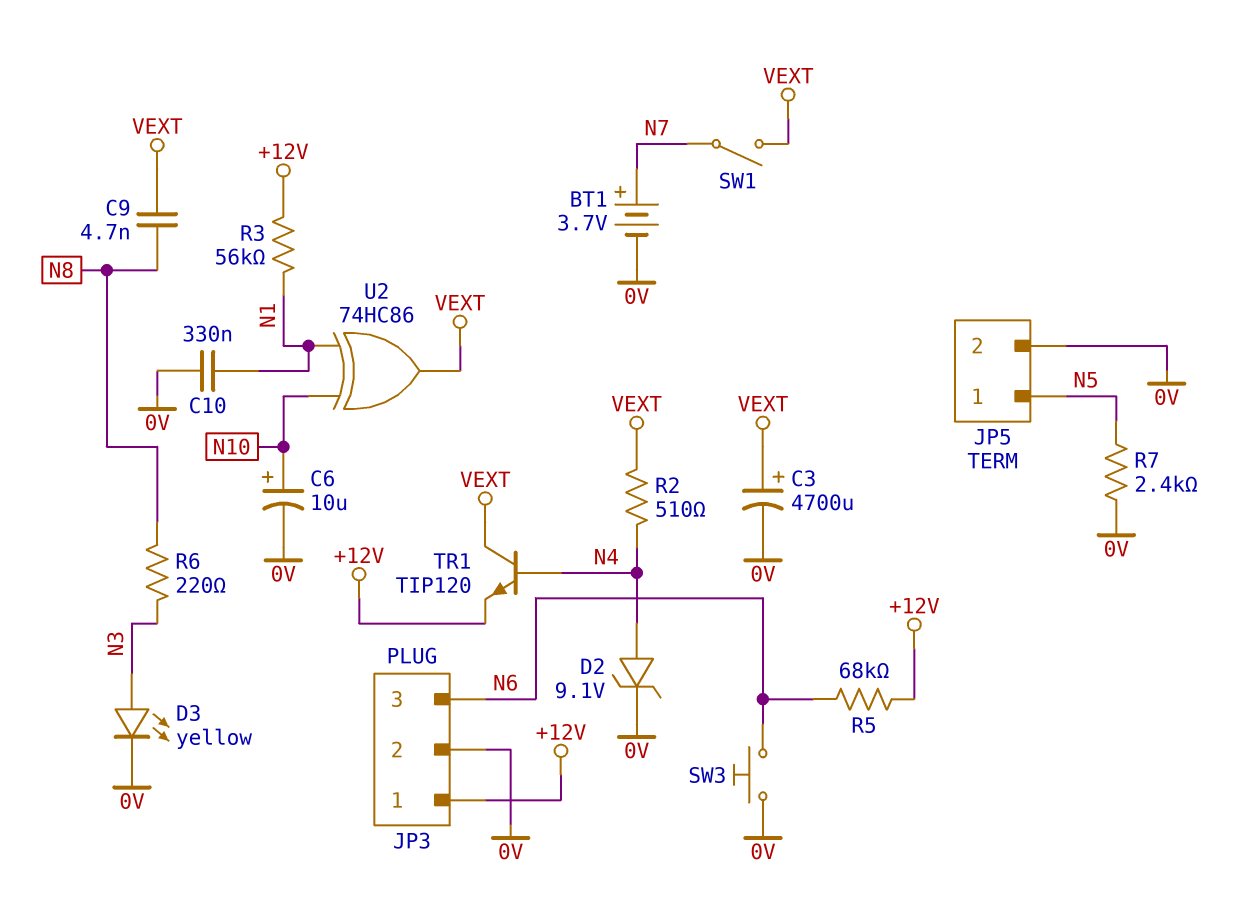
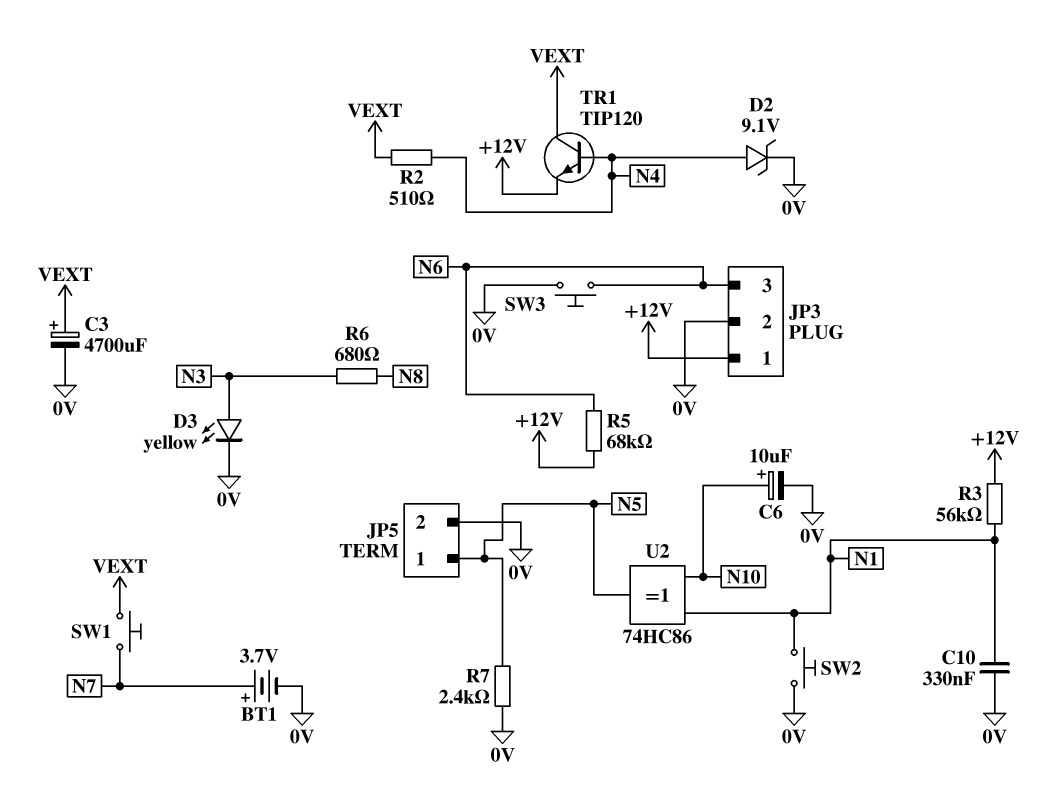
C9: 4.7nF (N8, VEXT) -> none
R6: 220 (N3, N8) -> 680 (N3, N8)
SW1: switch (N7, VEXT) -> button (N7, VEXT)
SW2: none -> button (0V, N1)
U2: XOR 74HC86 (in N1, in N10, out VEXT) -> XOR 74HC86 (in N1, in N10, out N5)

